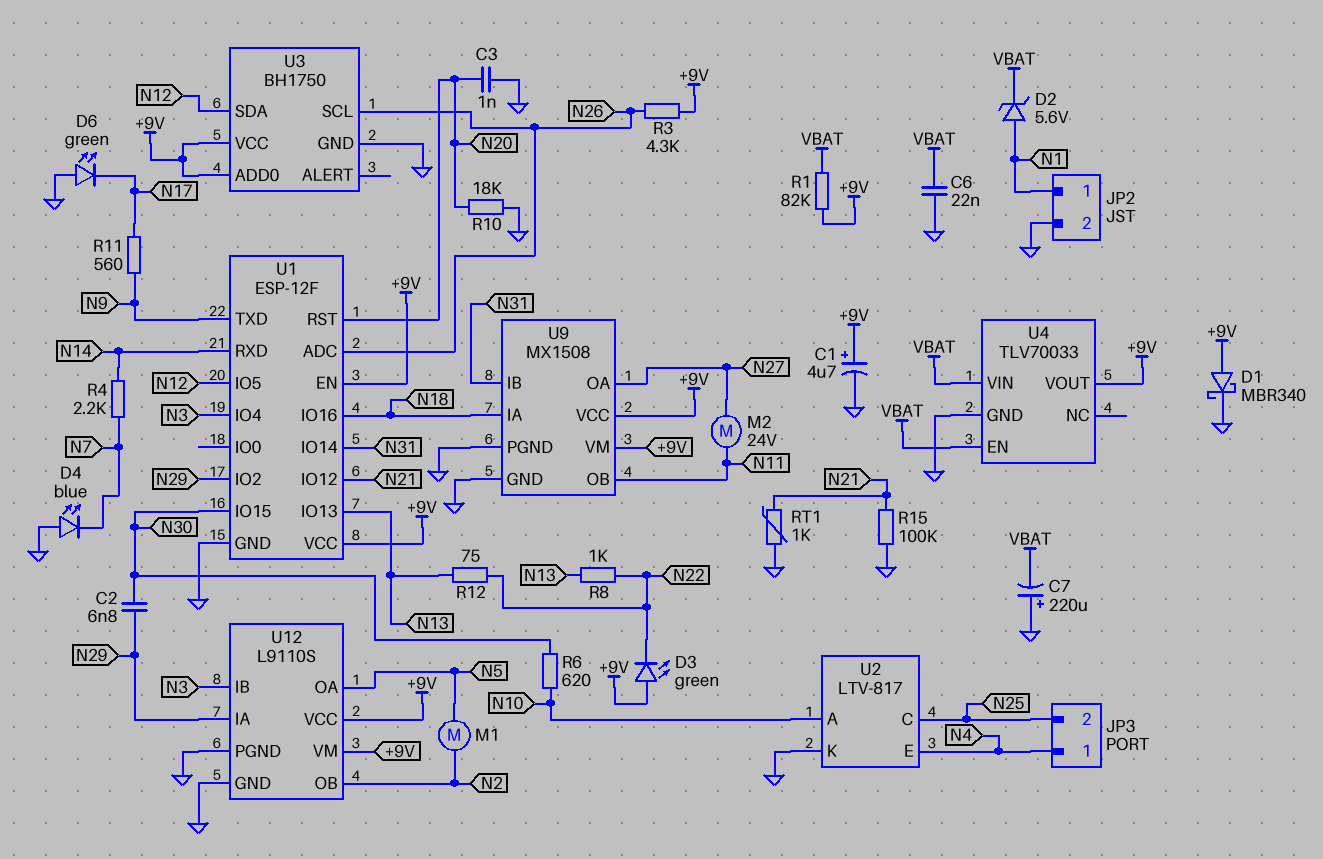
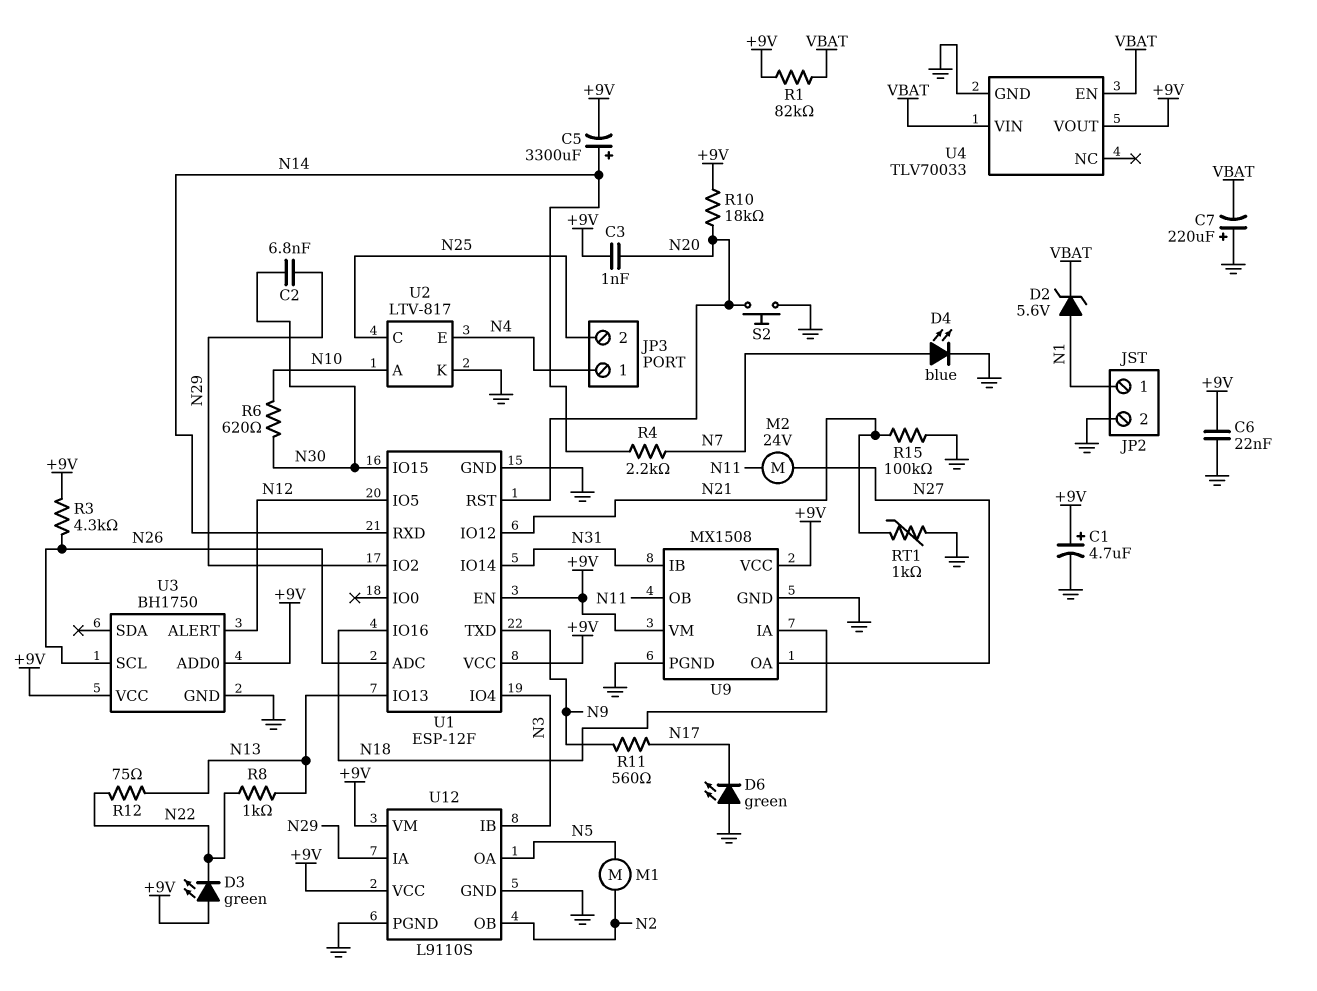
C3: 1nF (GND, N20) -> 1nF (+9V, N20)
C5: none -> 3300uF (plus N14, minus +9V)
C6: 22nF (GND, VBAT) -> 22nF (+9V, GND)
D1: schottky MBR340 (A +9V, K GND) -> none
D4: LED blue (A GND, K N7) -> LED blue (A N7, K GND)
R10: 18k (GND, N20) -> 18k (+9V, N20)
S2: none -> button (GND, N20)
U3 pin ALERT: none -> N12
U3 pin SDA: N12 -> none

